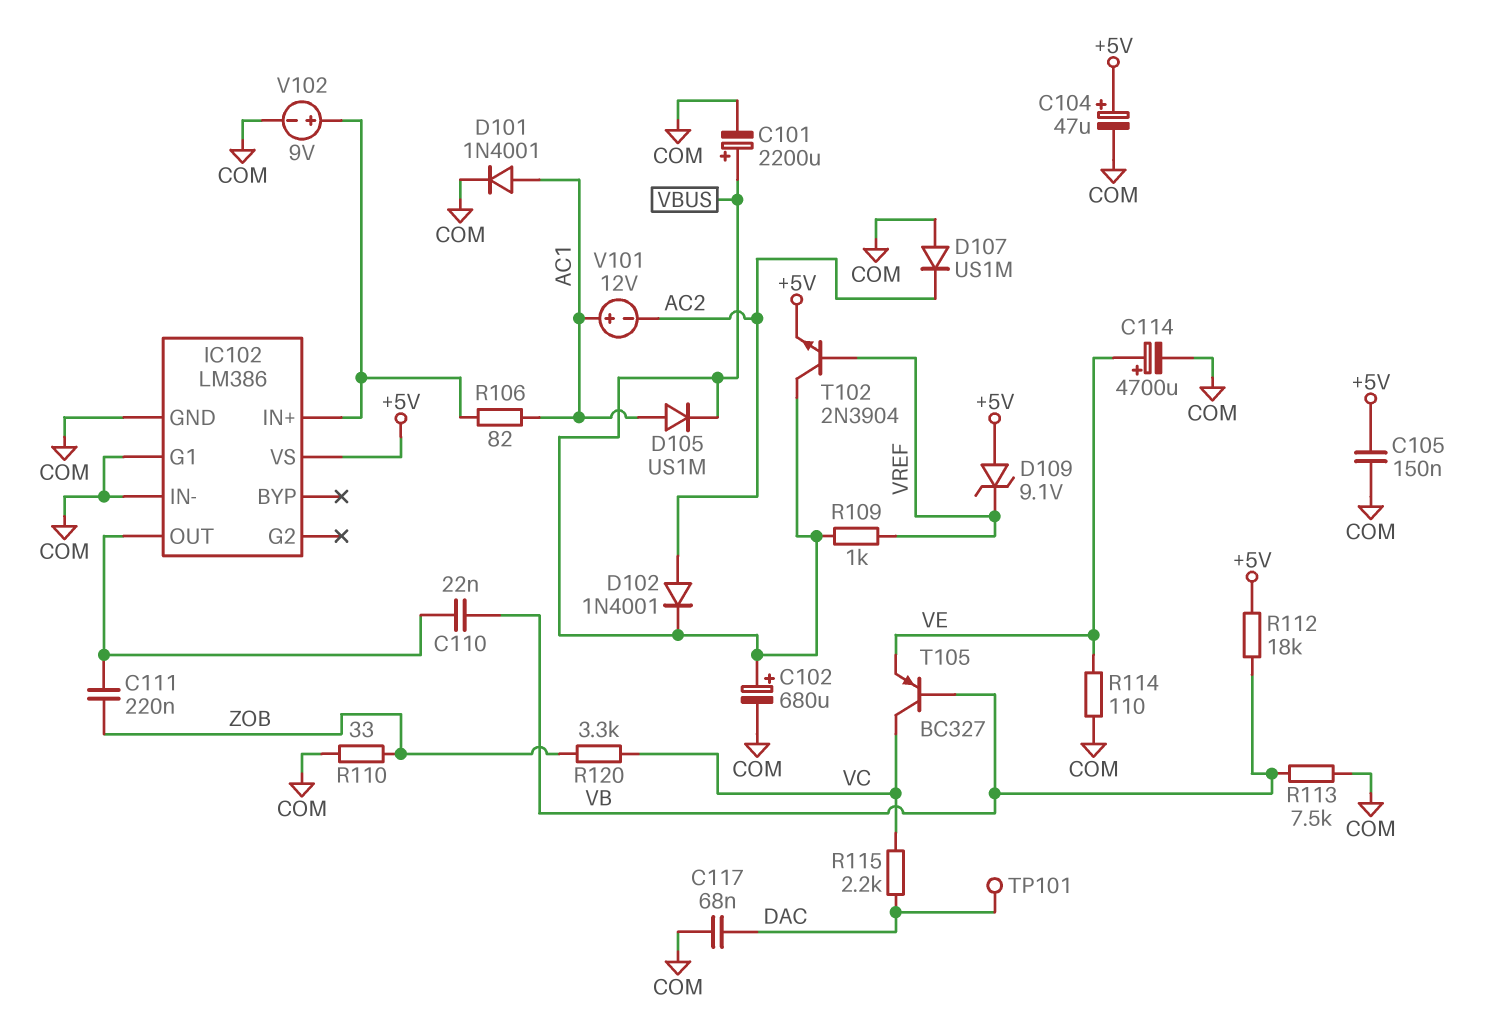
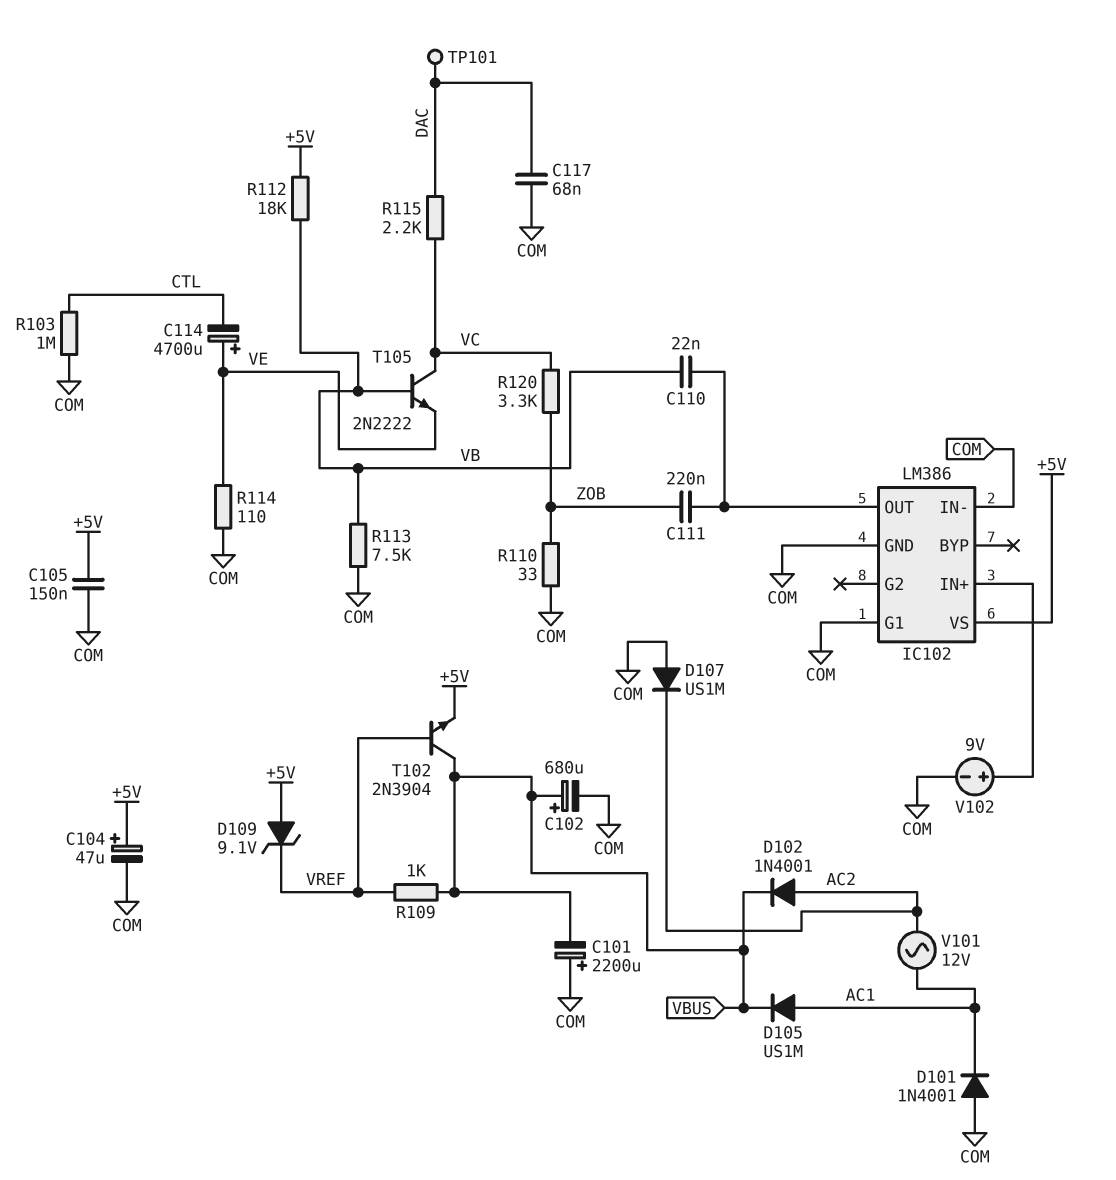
C101: 2200uF (plus VBUS, minus COM) -> 2200uF (plus COM, minus VBUS)
C114: 4700uF (plus VE, minus COM) -> 4700uF (plus VE, minus CTL)
D101: diode 1N4001 (A AC1, K COM) -> diode 1N4001 (A COM, K AC1)
R103: none -> 1M (COM, CTL)
R106: 82 (AC1, IC102/IN+) -> none
T105: PNP BC327 (B VB, C VC, E VE) -> NPN 2N2222 (B VB, C VC, E VE)
V101: 12V (plus AC1, minus AC2) -> AC 12V (AC1, AC2)

